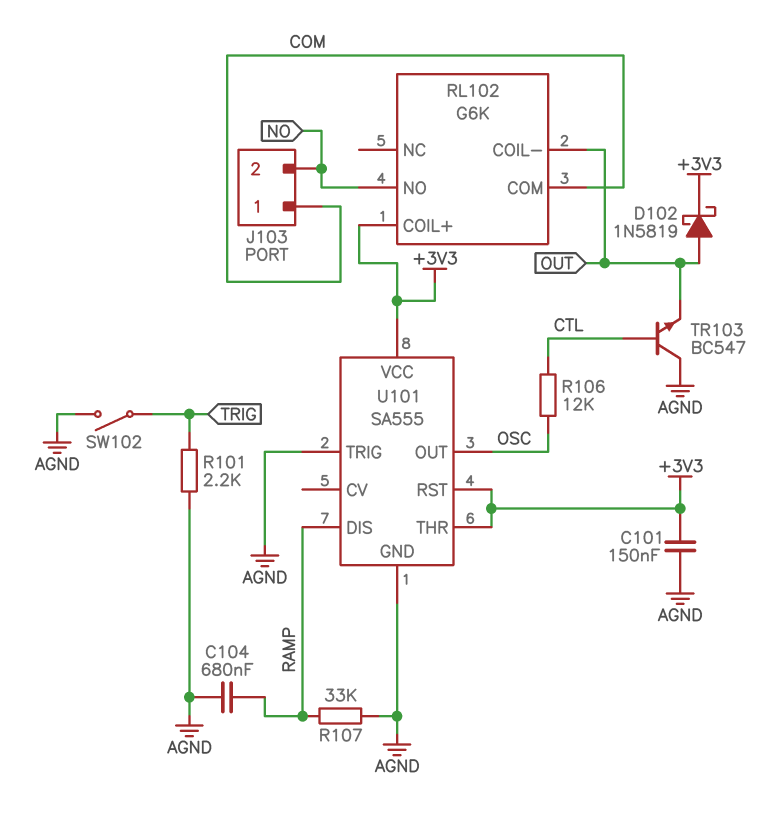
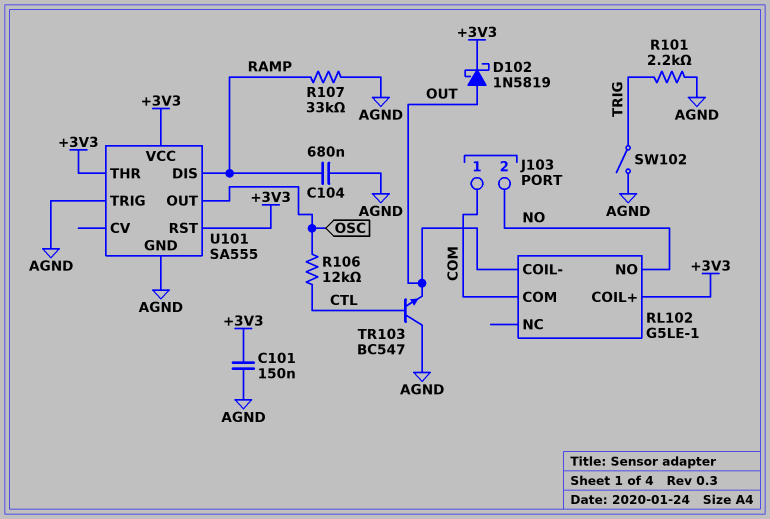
RL102: G6K -> G5LE-1

